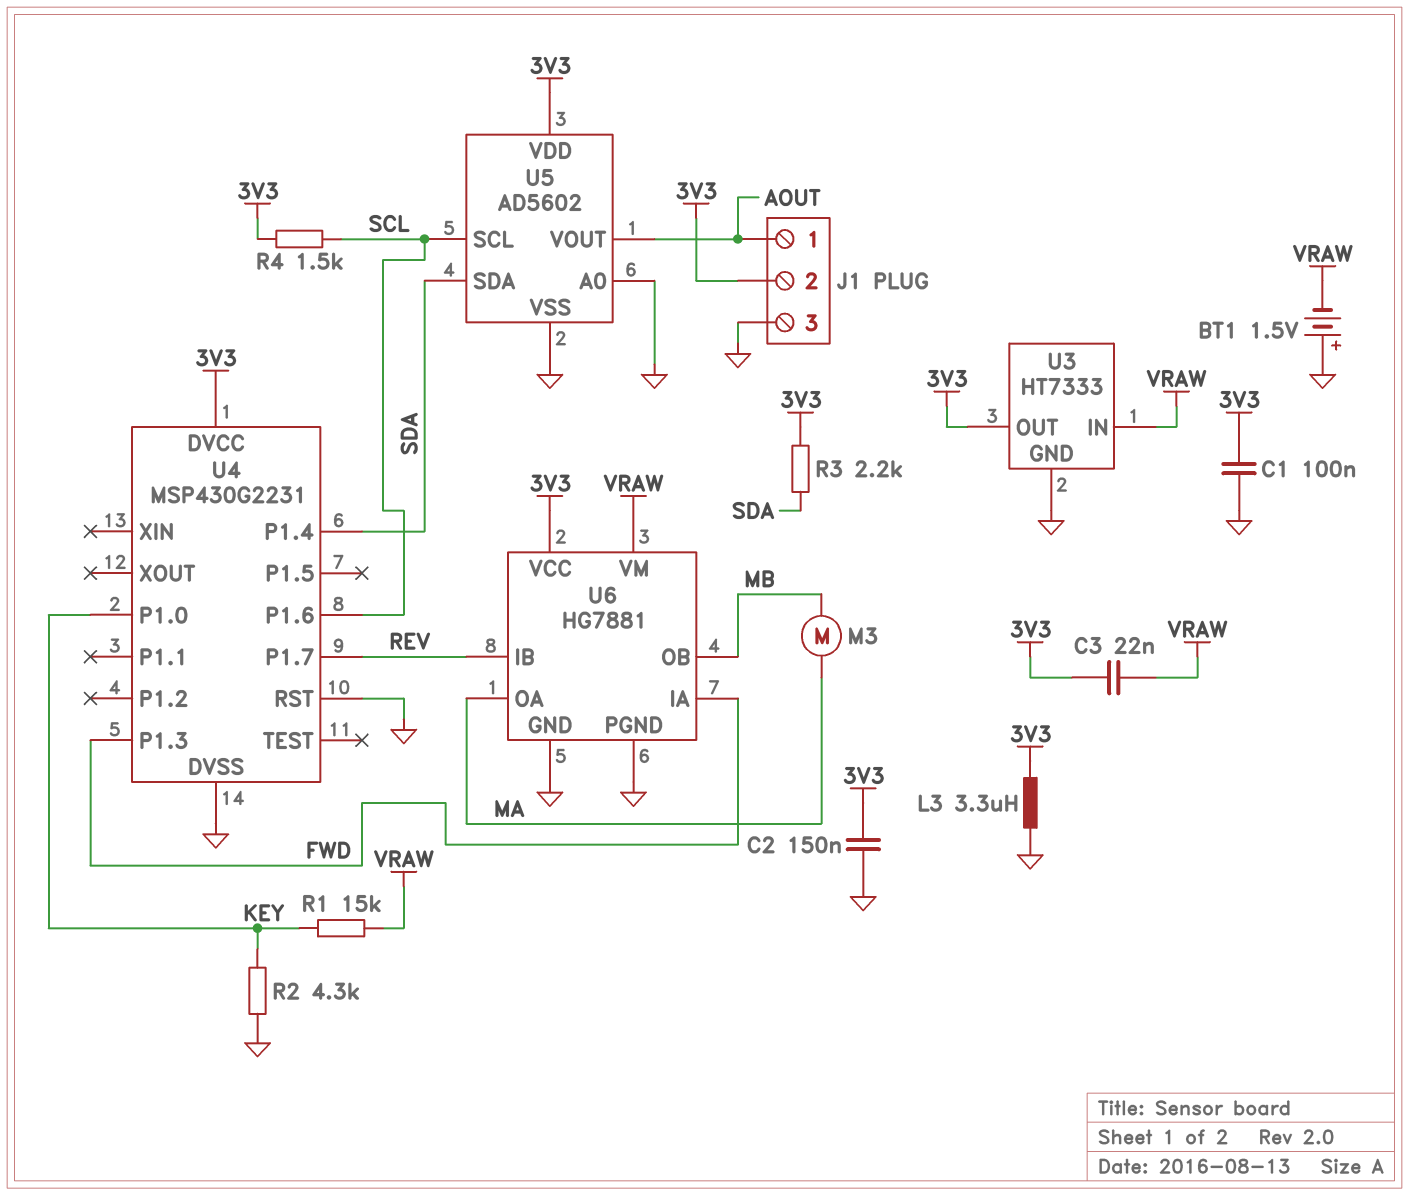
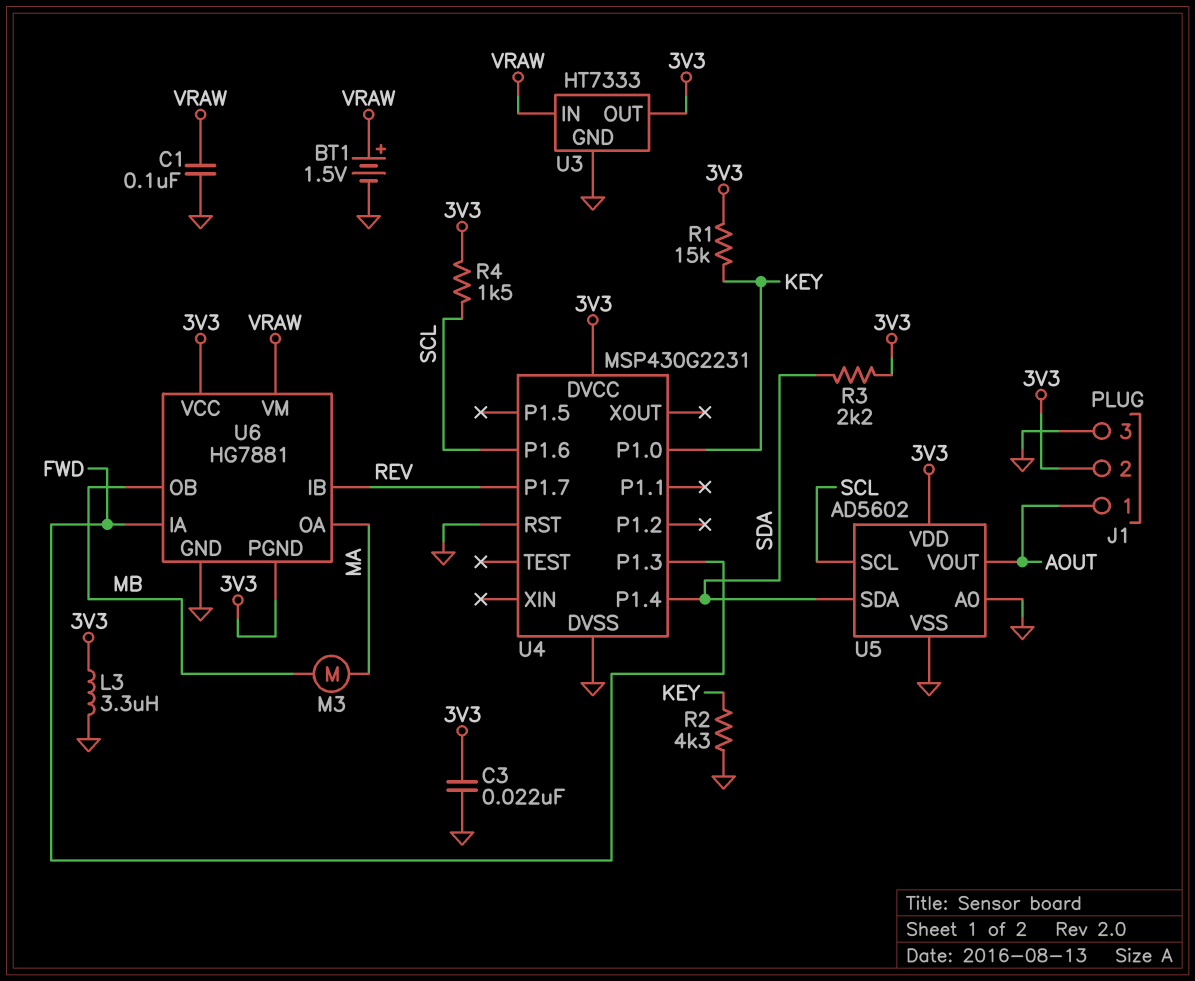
BT1: 1.5V (plus GND, minus VRAW) -> 1.5V (plus VRAW, minus GND)
C1: 100nF (3V3, GND) -> 100nF (GND, VRAW)
C2: 150nF (3V3, GND) -> none
C3: 22nF (3V3, VRAW) -> 22nF (3V3, GND)
R1: 15k (KEY, VRAW) -> 15k (3V3, KEY)
U6 pin PGND: GND -> 3V3

